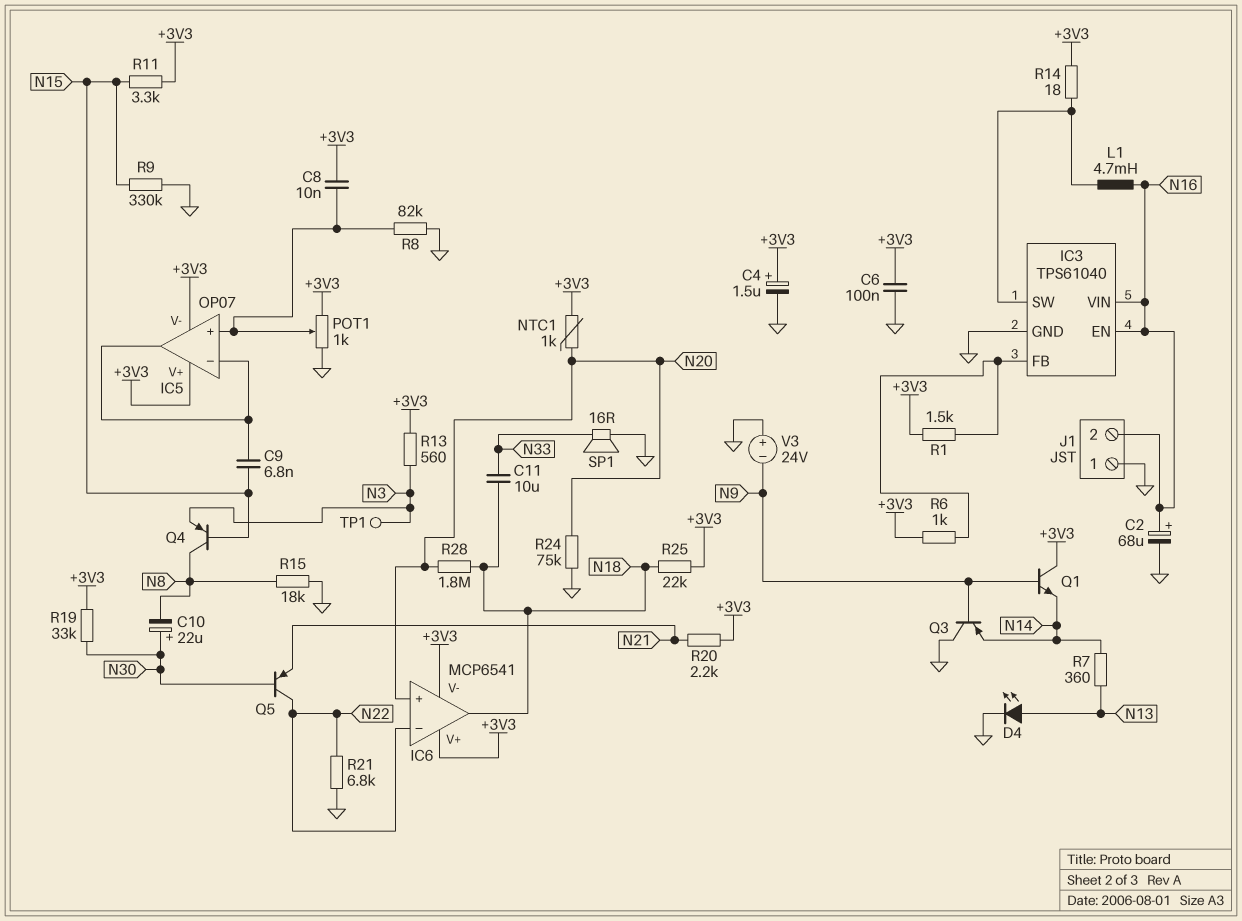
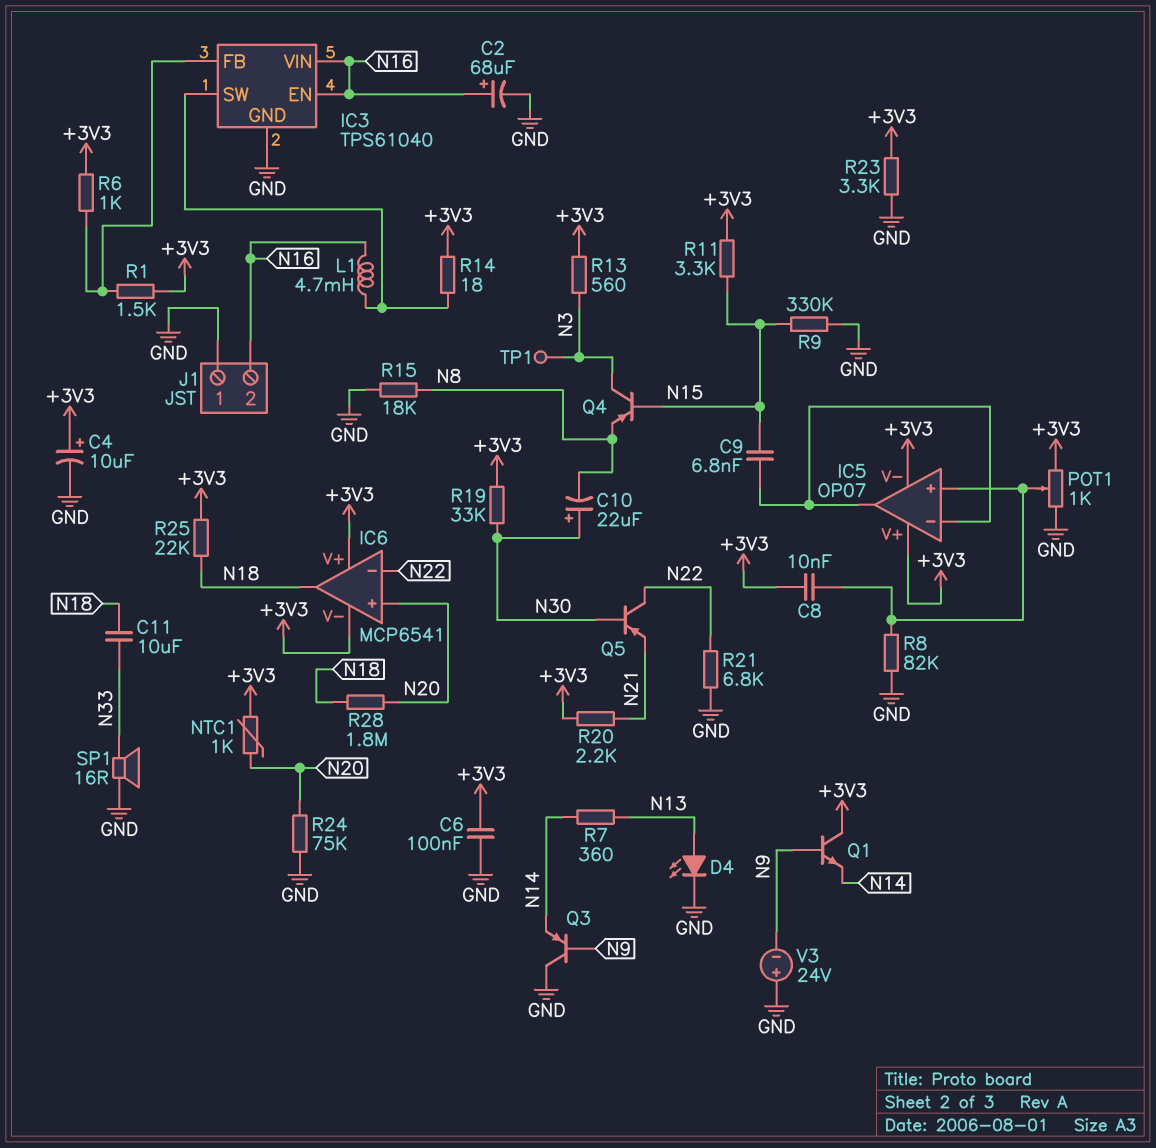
C4: 1.5uF (plus +3V3, minus GND) -> 10uF (plus +3V3, minus GND)
Q4: PNP (B N15, C N8, E N3) -> PNP (B N15, C N3, E N8)
R23: none -> 3.3k (+3V3, GND)

